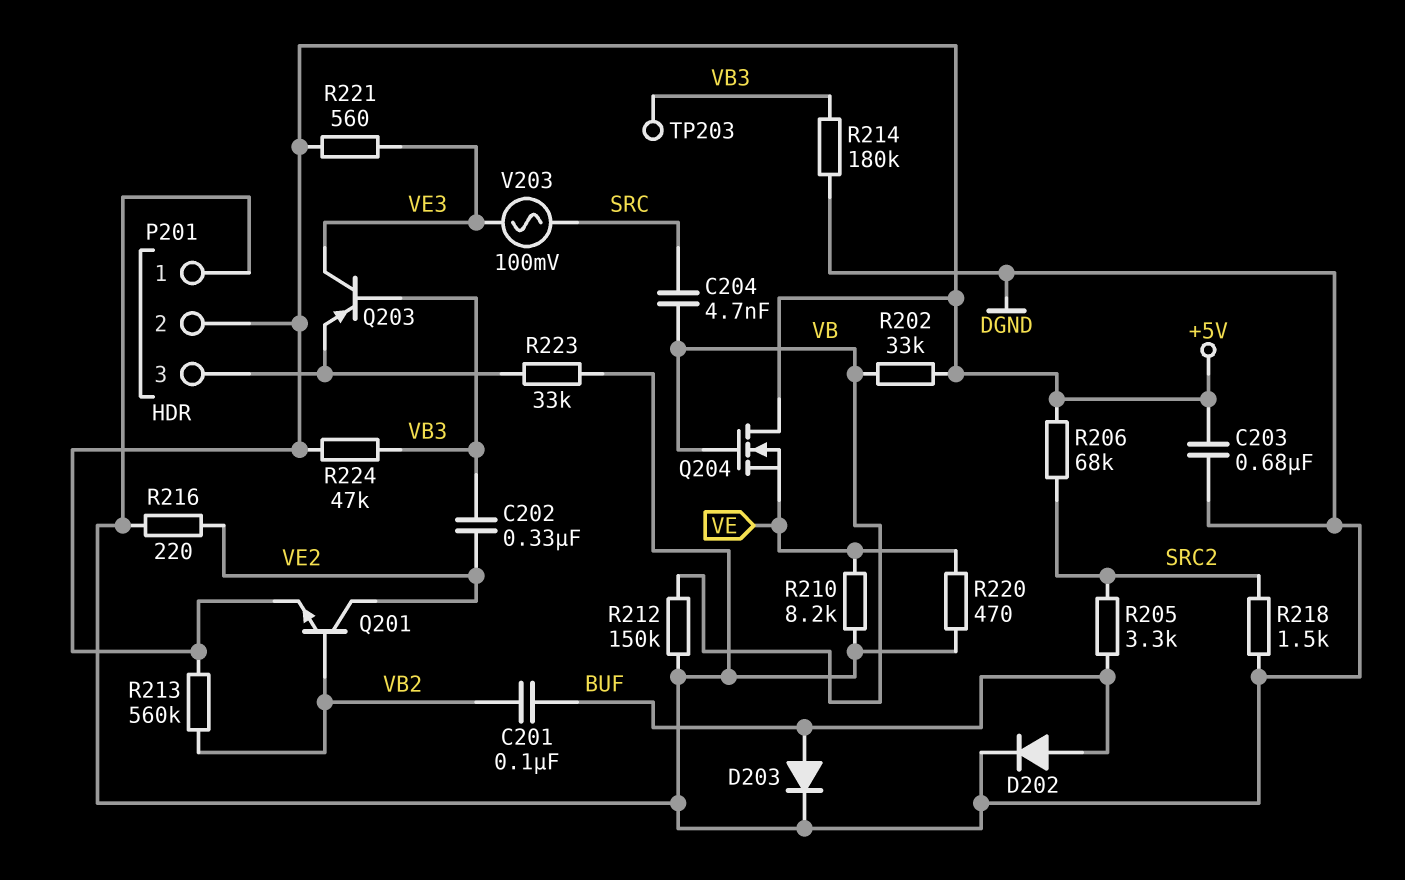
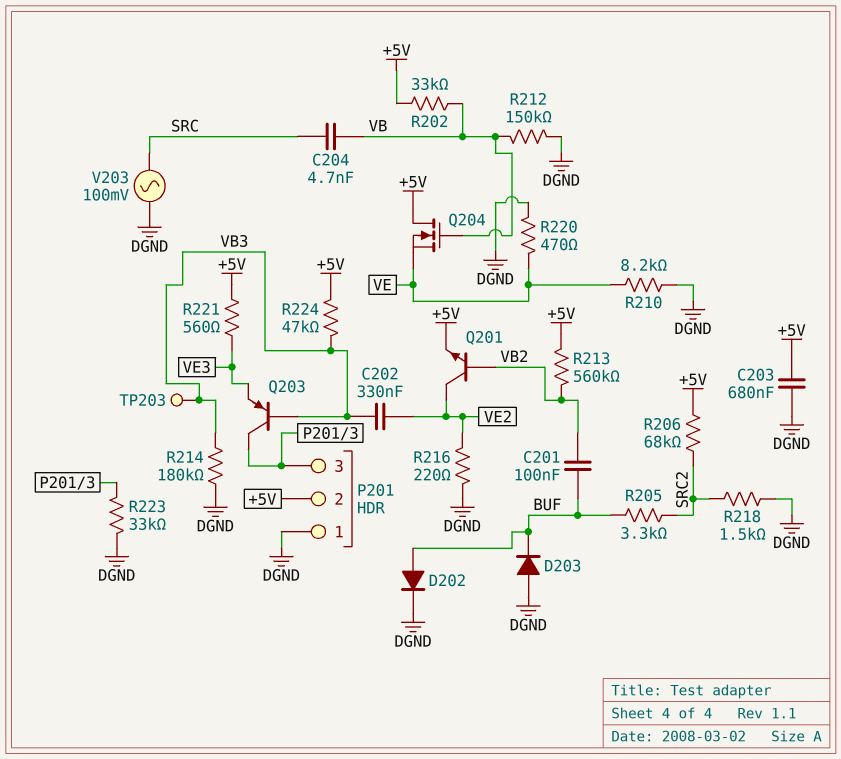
D203: diode (A BUF, K DGND) -> diode (A DGND, K BUF)
Q203: PNP (B VB3, C VE3, E P201/3) -> PNP (B VB3, C P201/3, E VE3)
V203: AC 100mV (SRC, VE3) -> AC 100mV (DGND, SRC)

